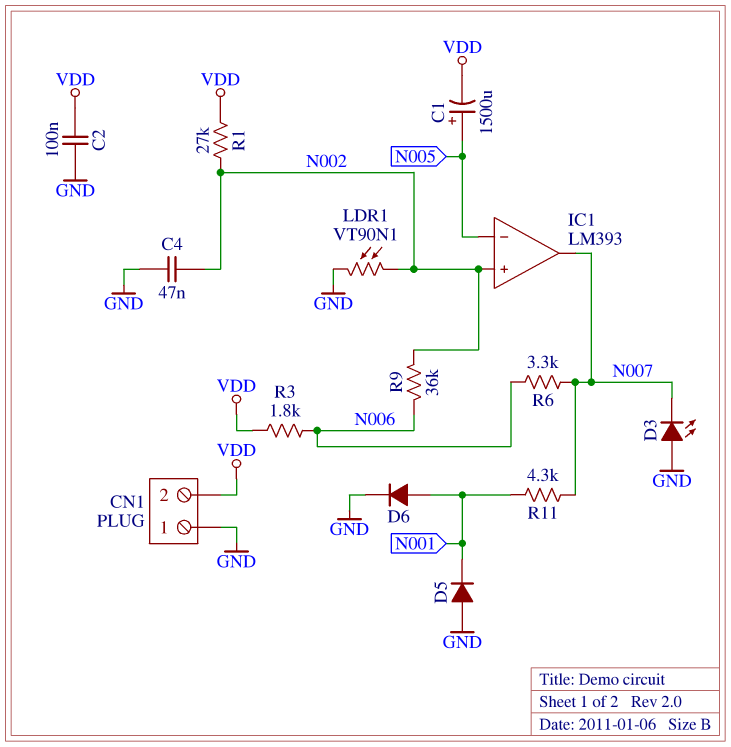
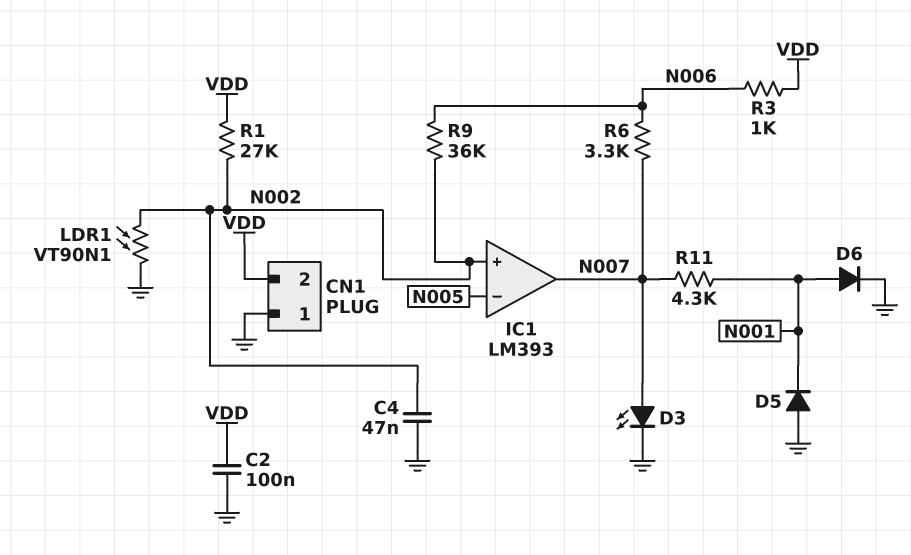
C1: 1500uF (plus N005, minus VDD) -> none
D3: LED (A GND, K N007) -> LED (A N007, K GND)
R3: 1.8k (N006, VDD) -> 1k (N006, VDD)

